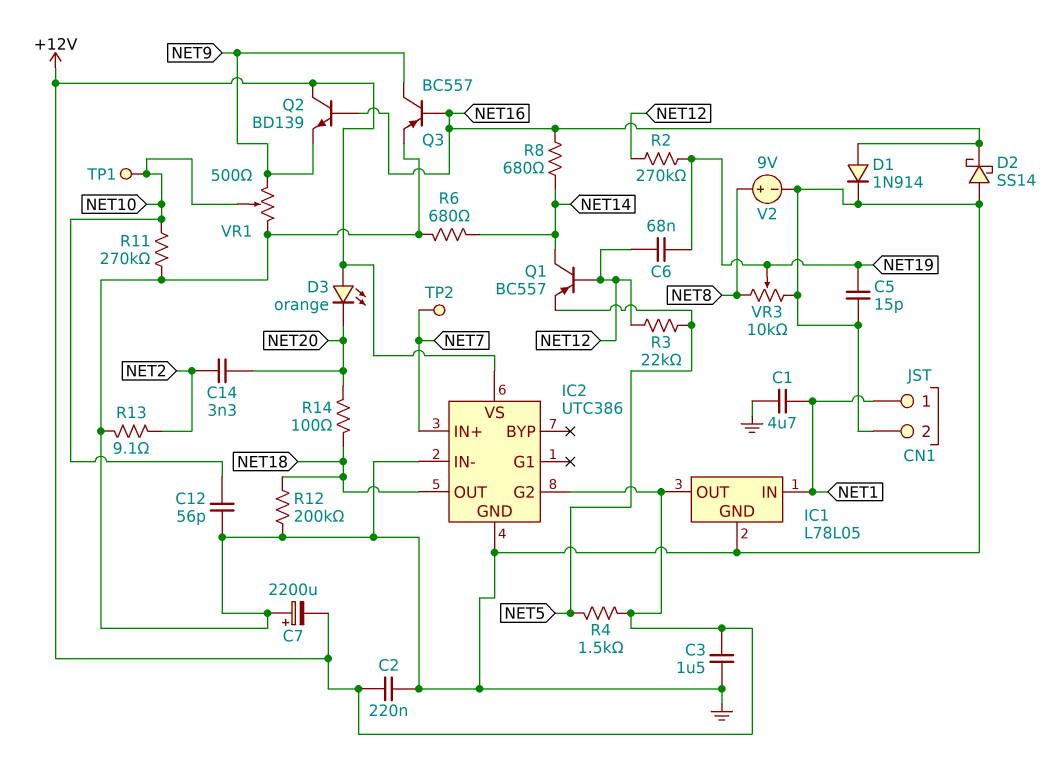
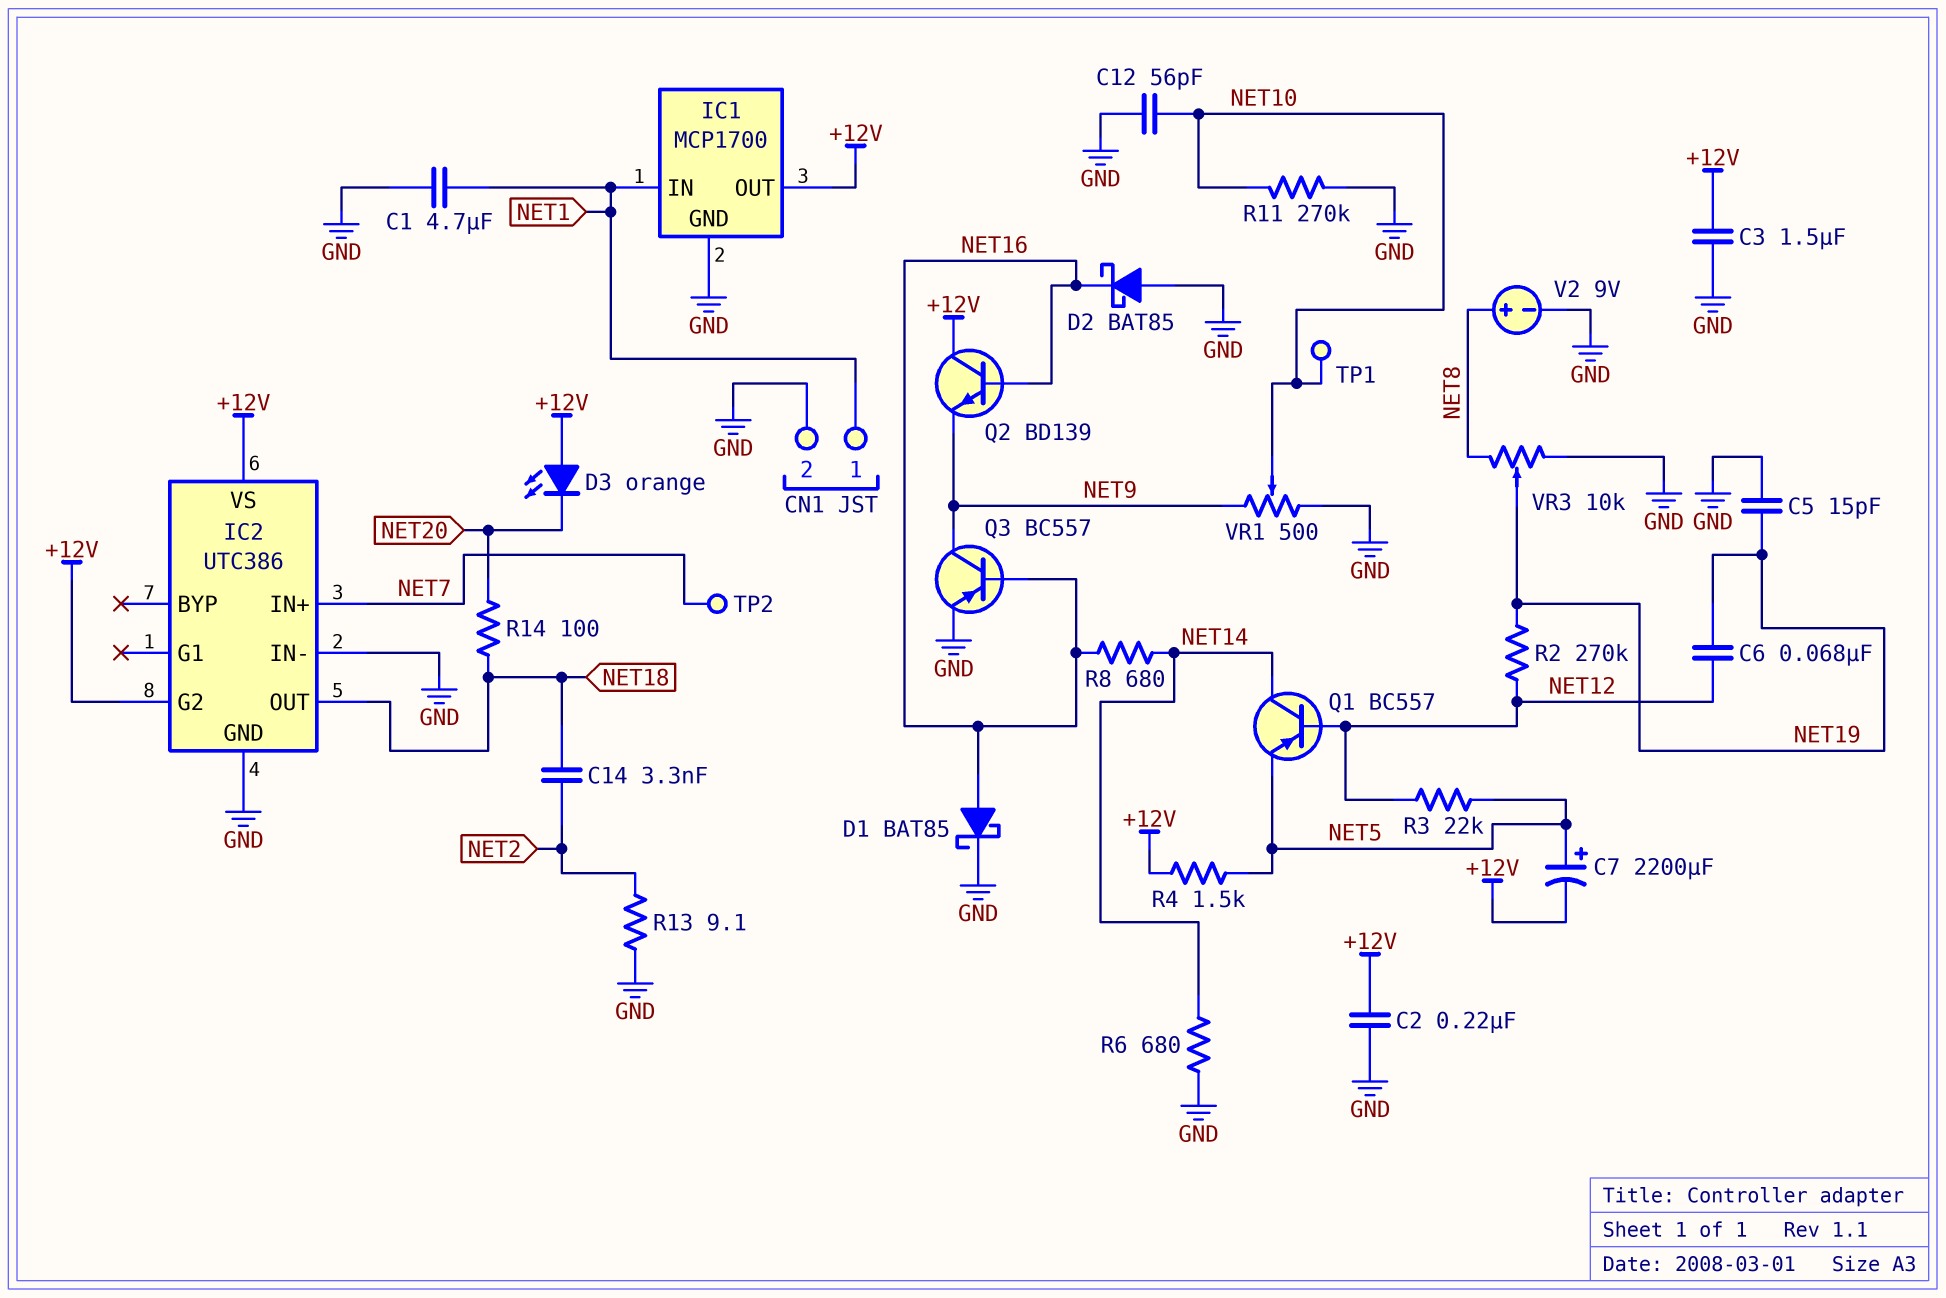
C7: 2200uF (plus GND, minus +12V) -> 2200uF (plus NET5, minus +12V)
C14: 3.3nF (NET2, NET20) -> 3.3nF (NET2, NET18)
D1: diode 1N914 (A NET16, K GND) -> schottky BAT85 (A NET16, K GND)
D2: schottky SS14 (A GND, K NET16) -> schottky BAT85 (A GND, K NET16)
IC1: L78L05 -> MCP1700
R12: 200k (GND, NET18) -> none

